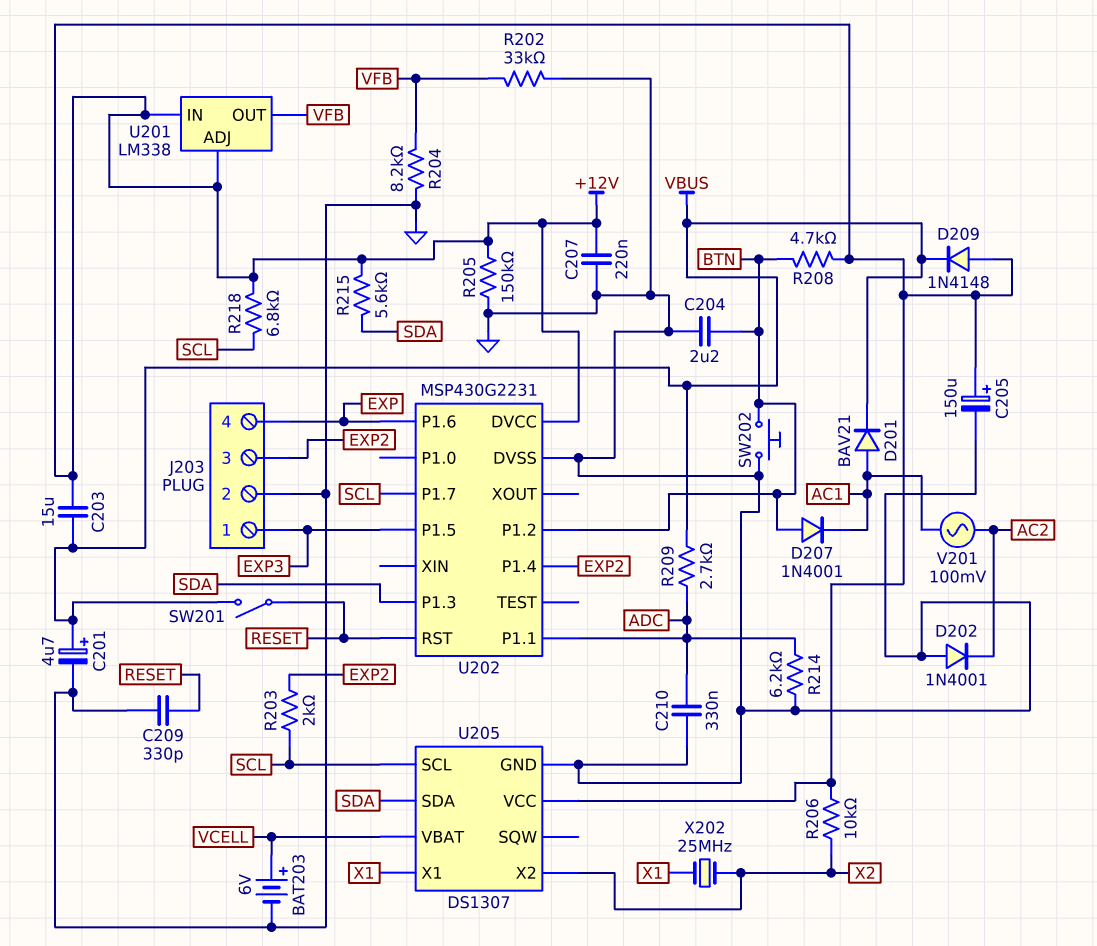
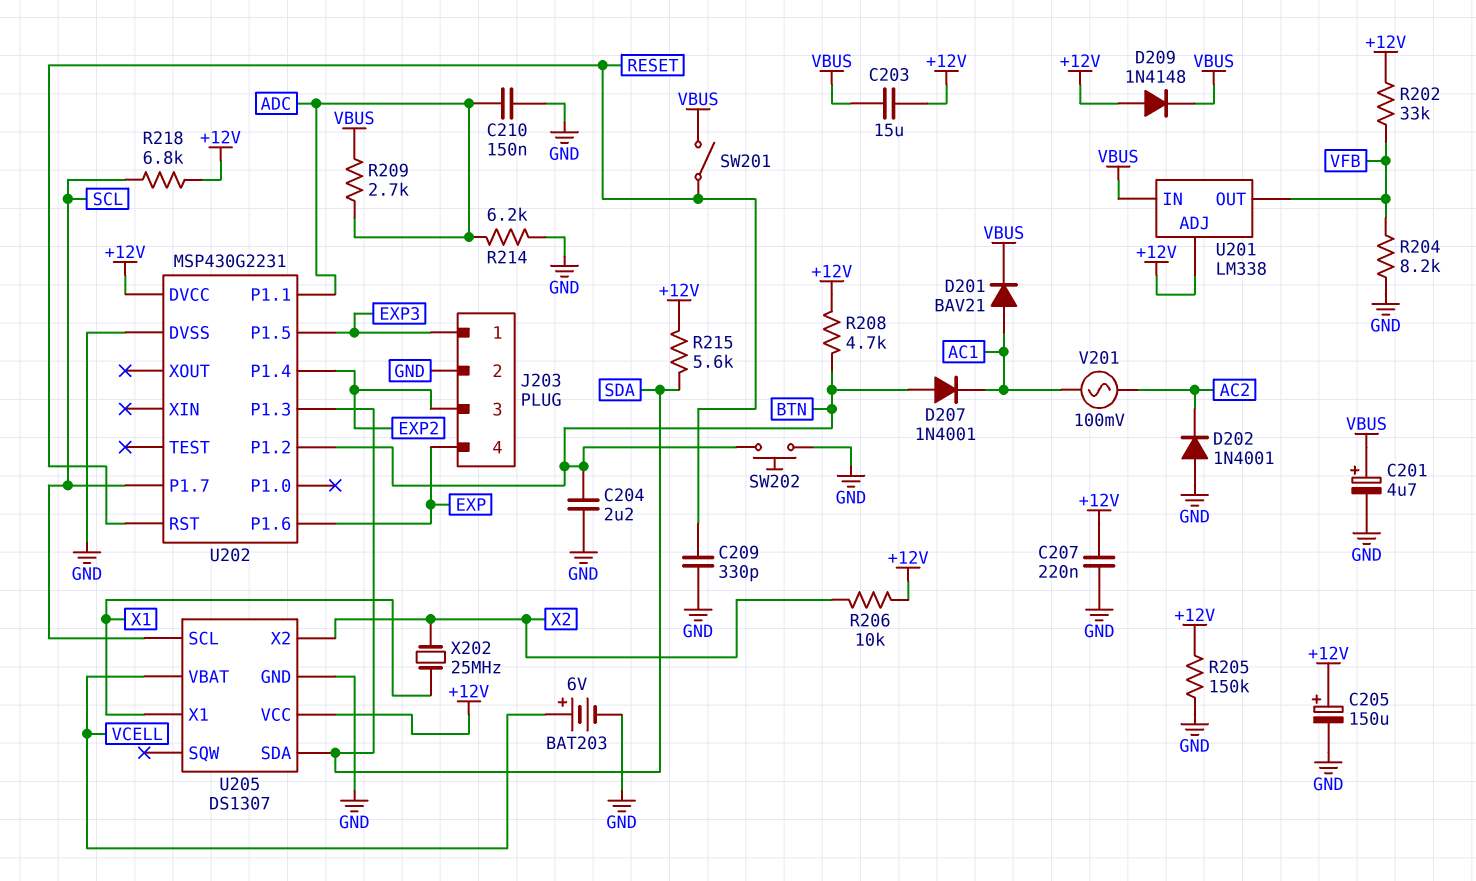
C210: 330nF (ADC, GND) -> 150nF (ADC, GND)
R202: 33k (GND, VFB) -> 33k (+12V, VFB)
R203: 2k (EXP2, SCL) -> none
U201 pin IN: +12V -> VBUS

